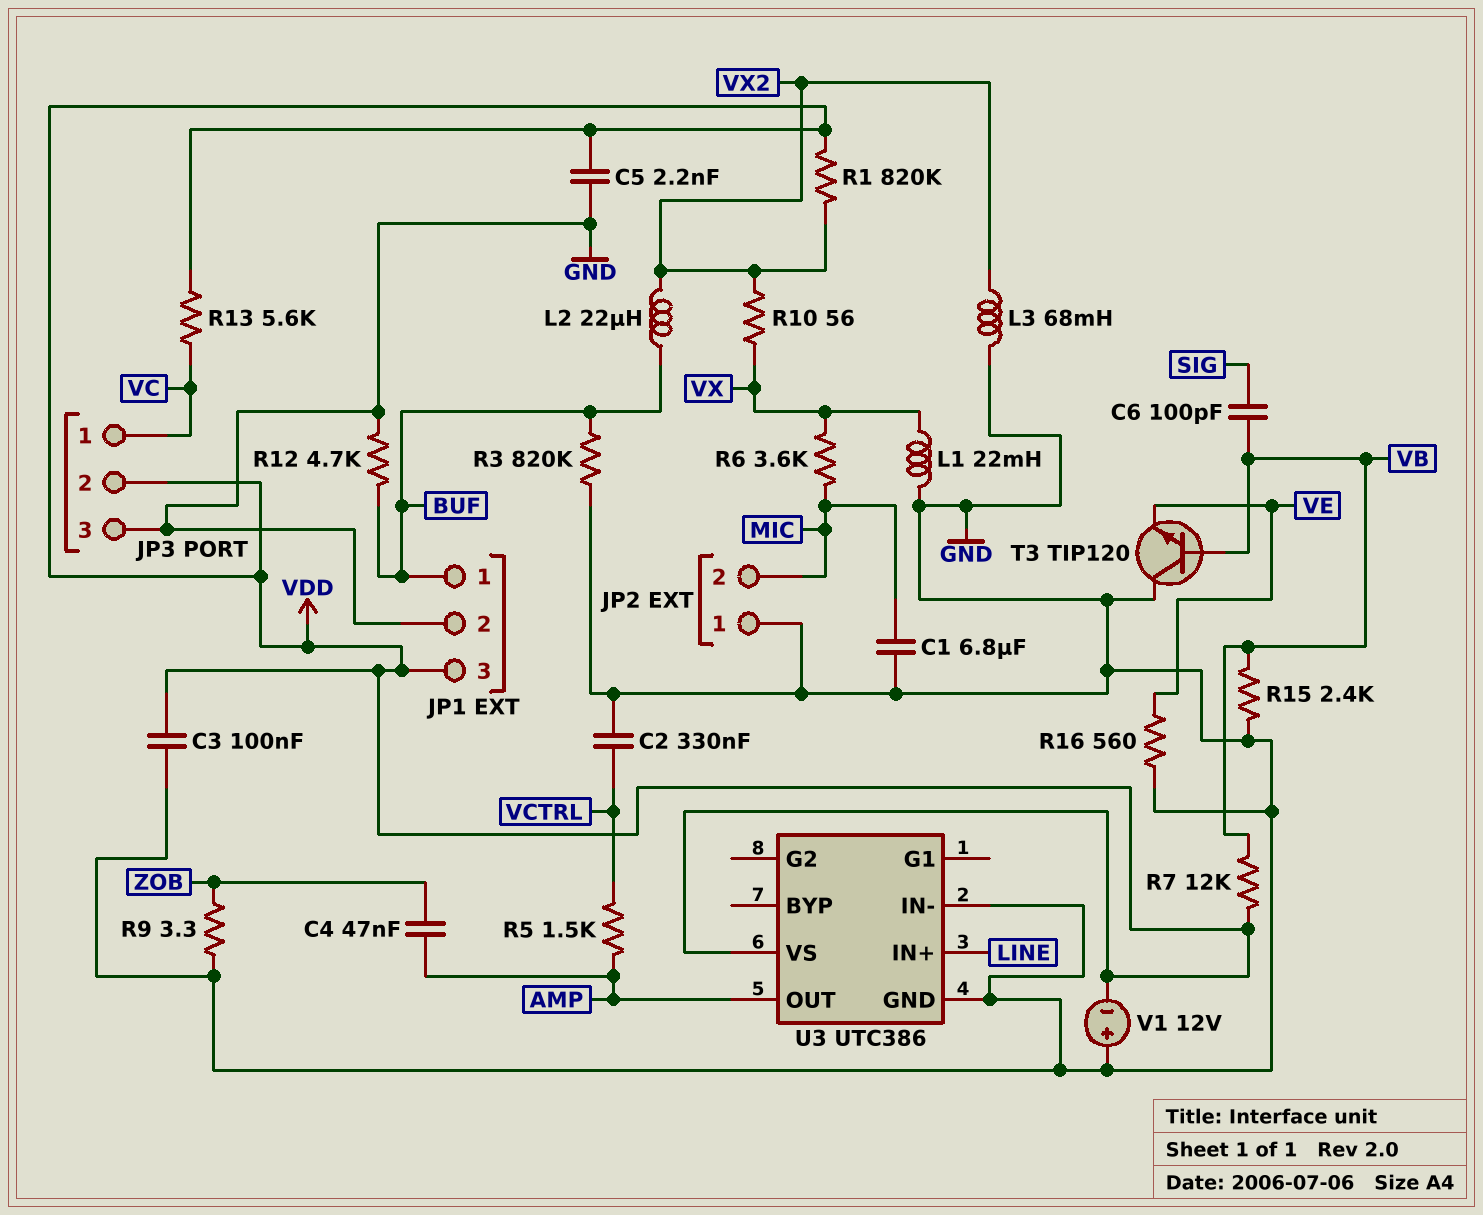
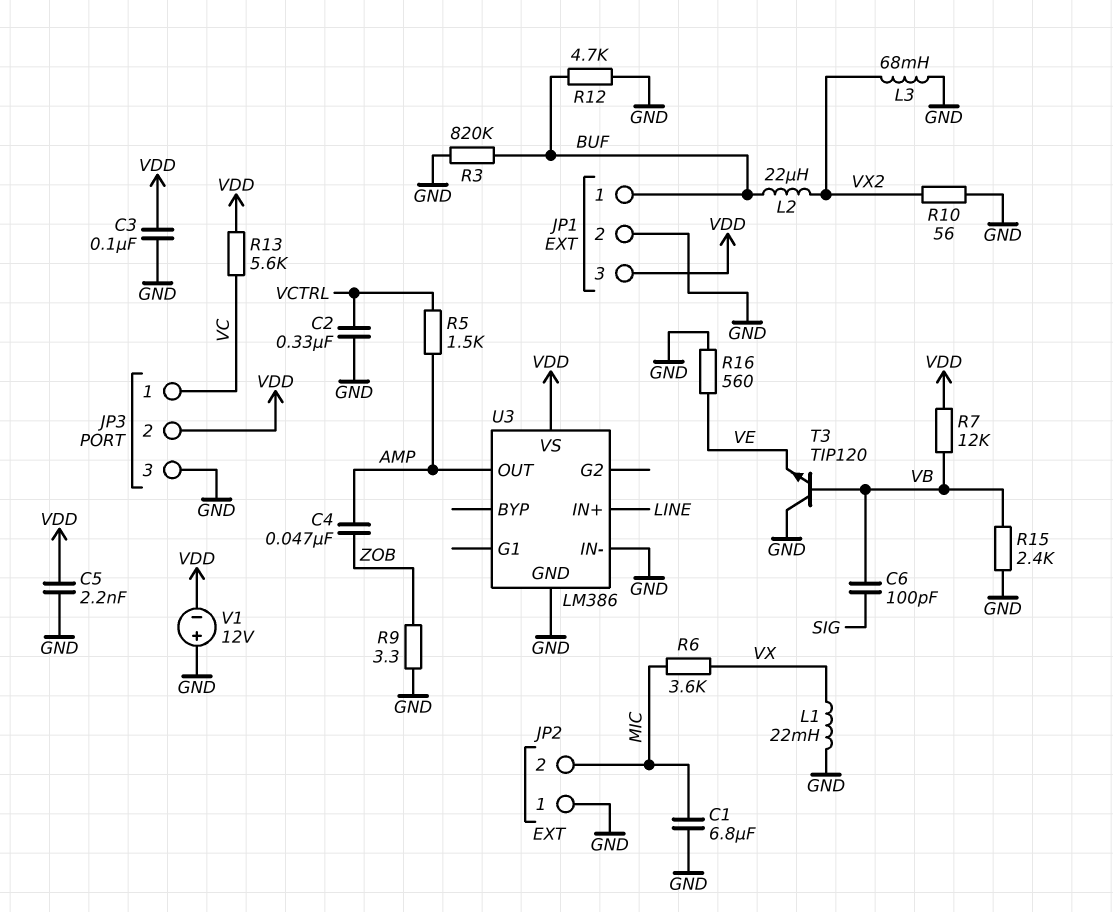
R1: 820k (VDD, VX2) -> none
R10: 56 (VX, VX2) -> 56 (GND, VX2)
U3: UTC386 -> LM386

